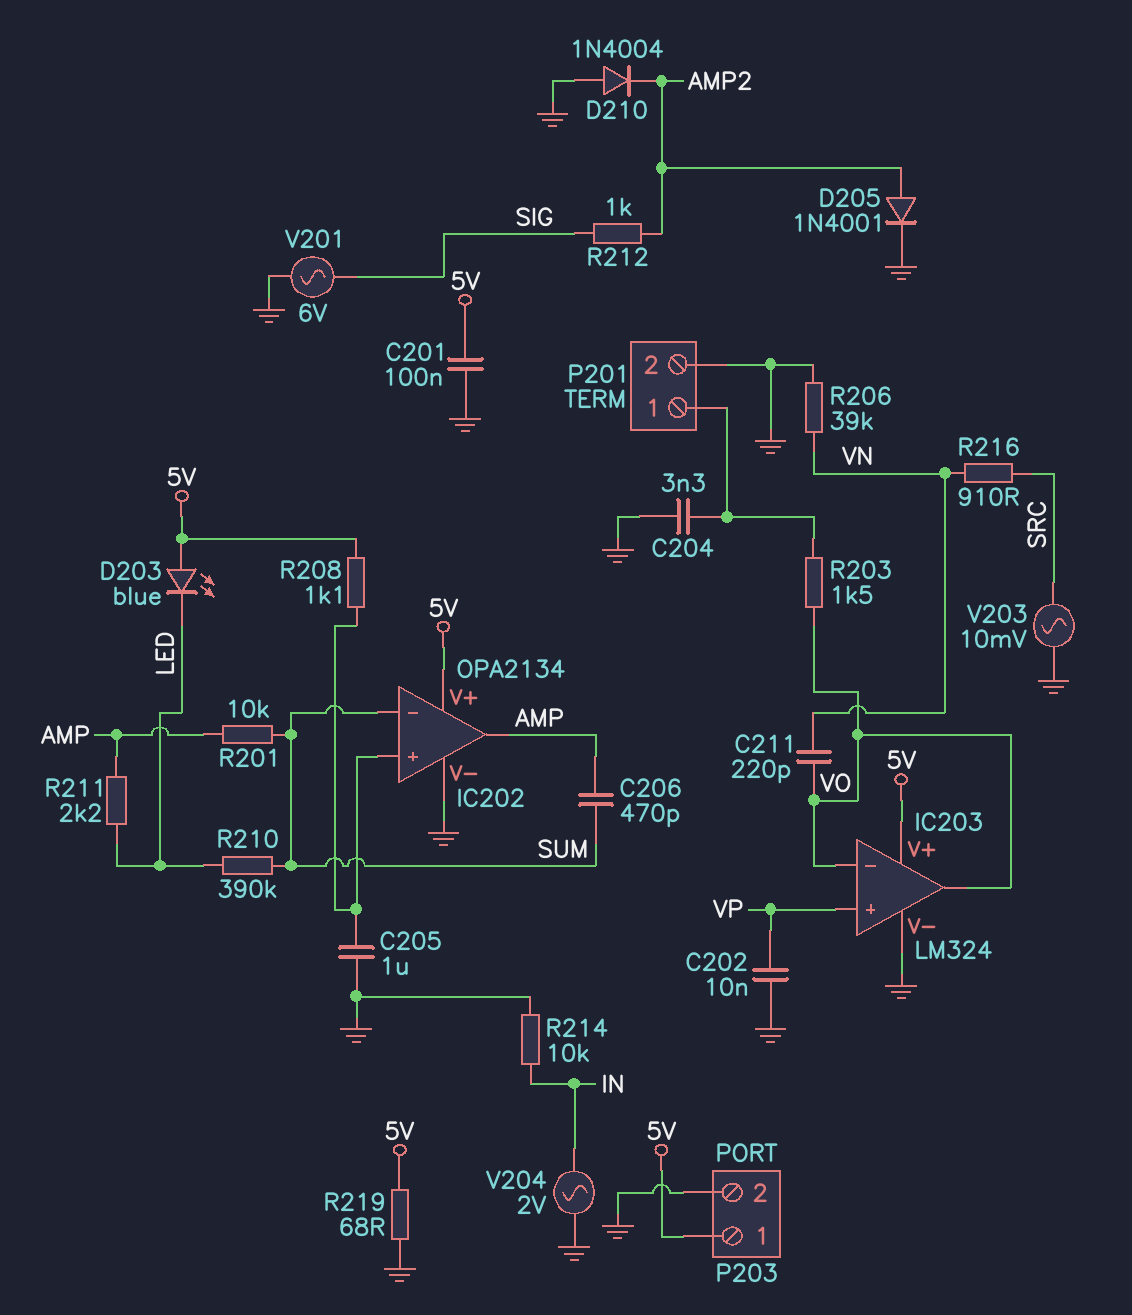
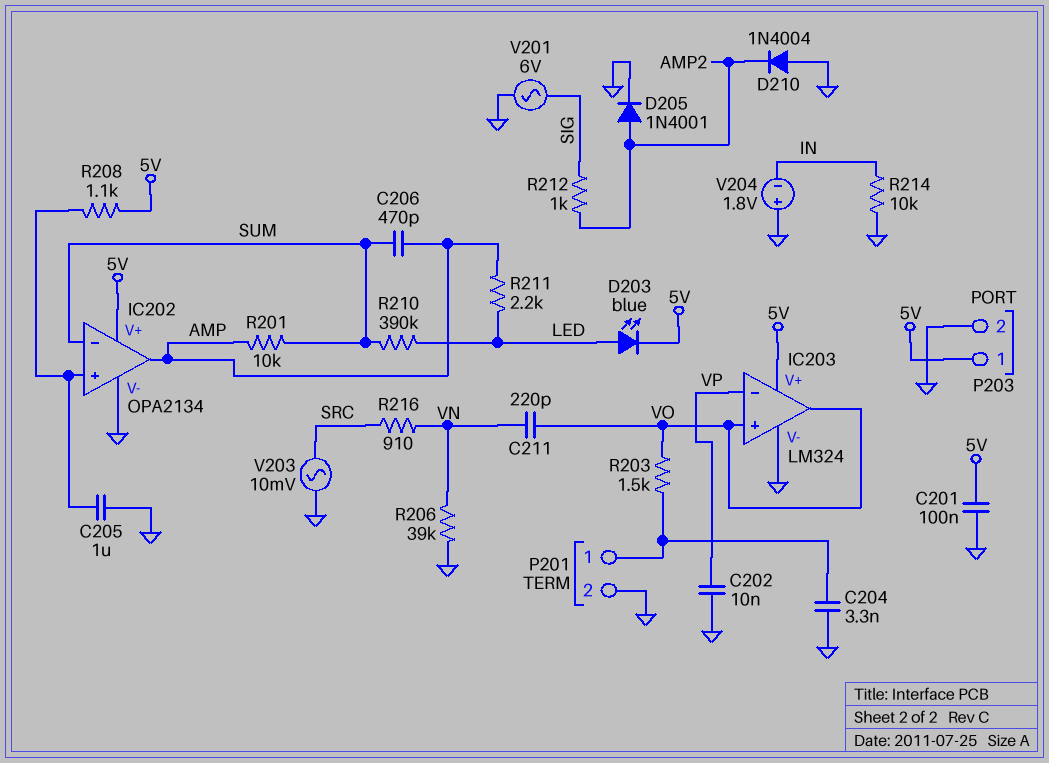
D203: LED blue (A 5V, K LED) -> LED blue (A LED, K 5V)
IC203 pin in+: VP -> VO
IC203 pin in-: VO -> VP
R219: 68 (5V, GND) -> none
V204: AC 2V (GND, IN) -> 1.8V (plus GND, minus IN)

